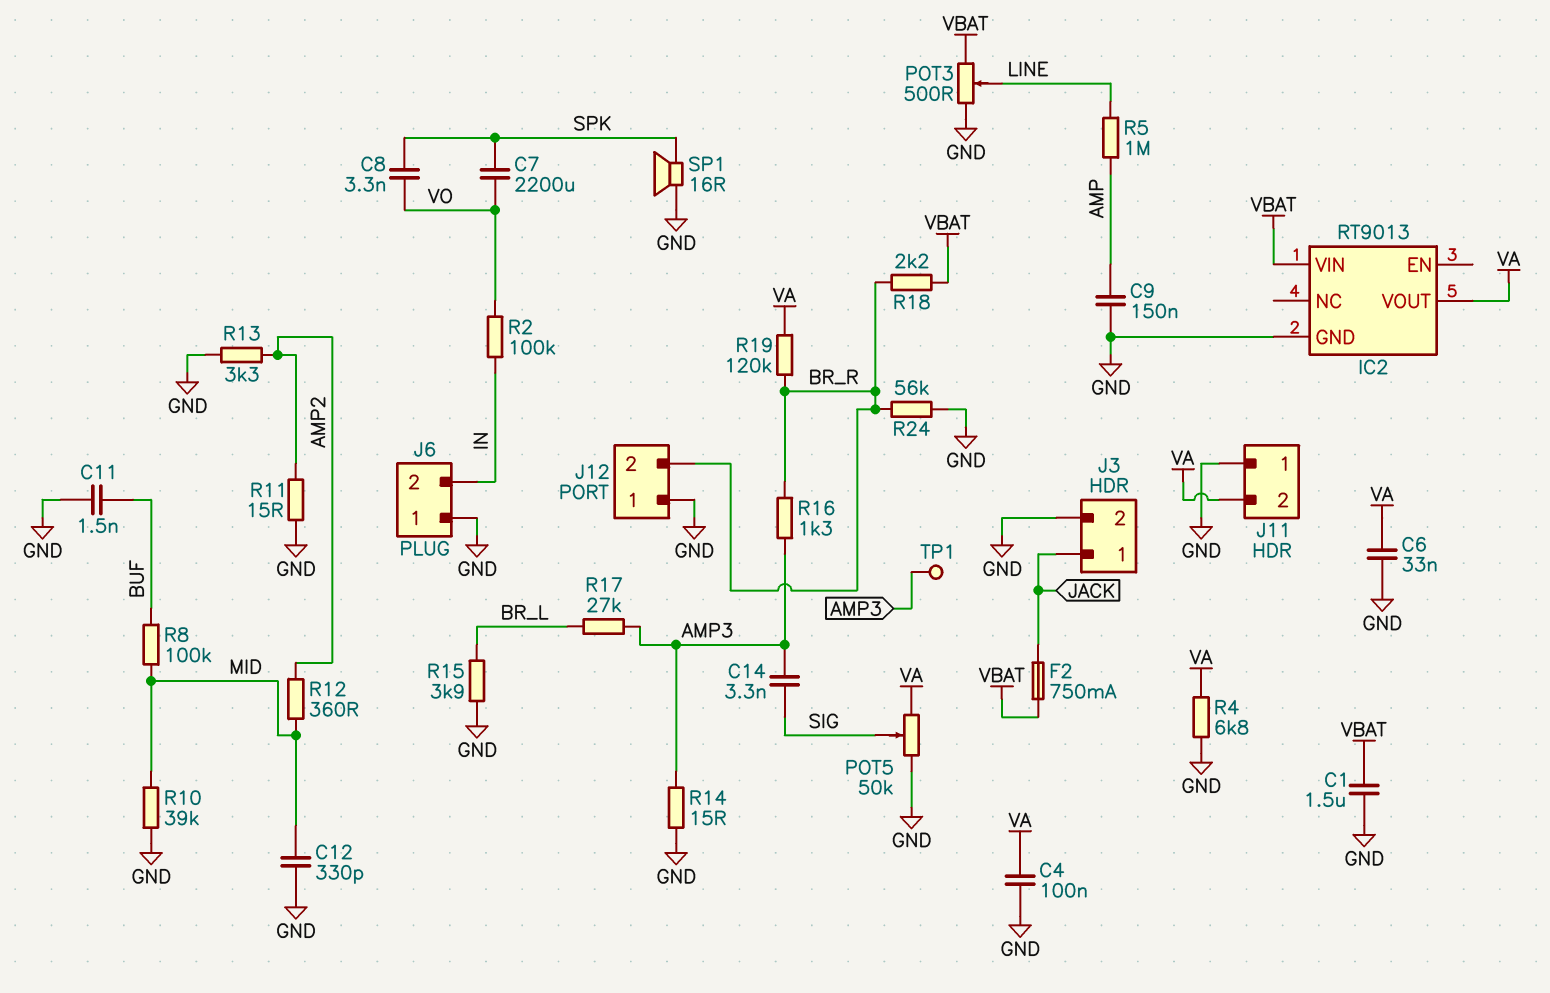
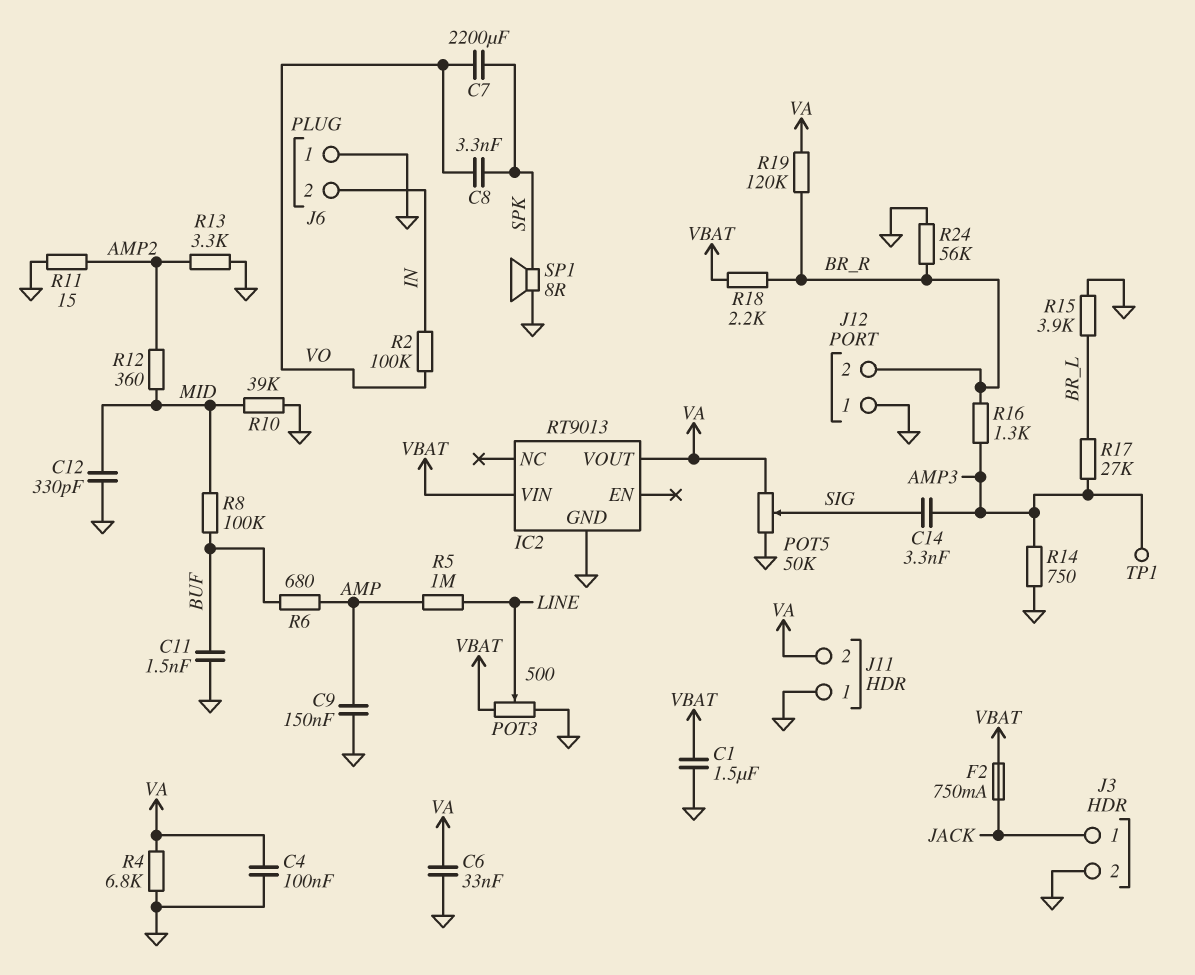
R6: none -> 680 (AMP, BUF)
R14: 15 (AMP3, GND) -> 750 (AMP3, GND)
SP1: speaker 16R (GND, SPK) -> speaker 8R (GND, SPK)

